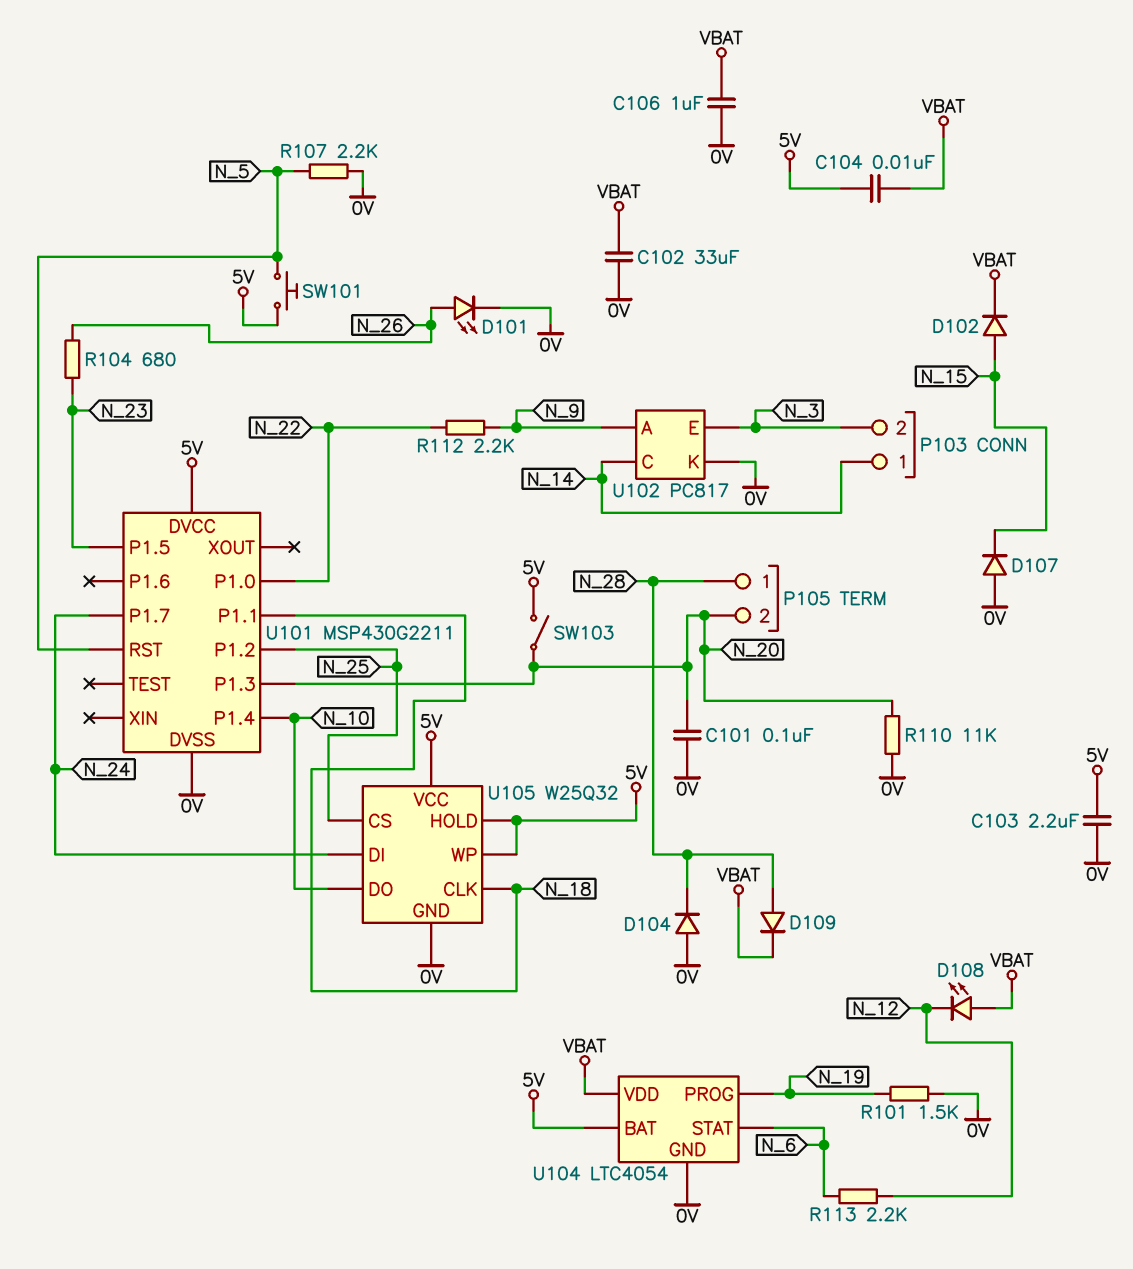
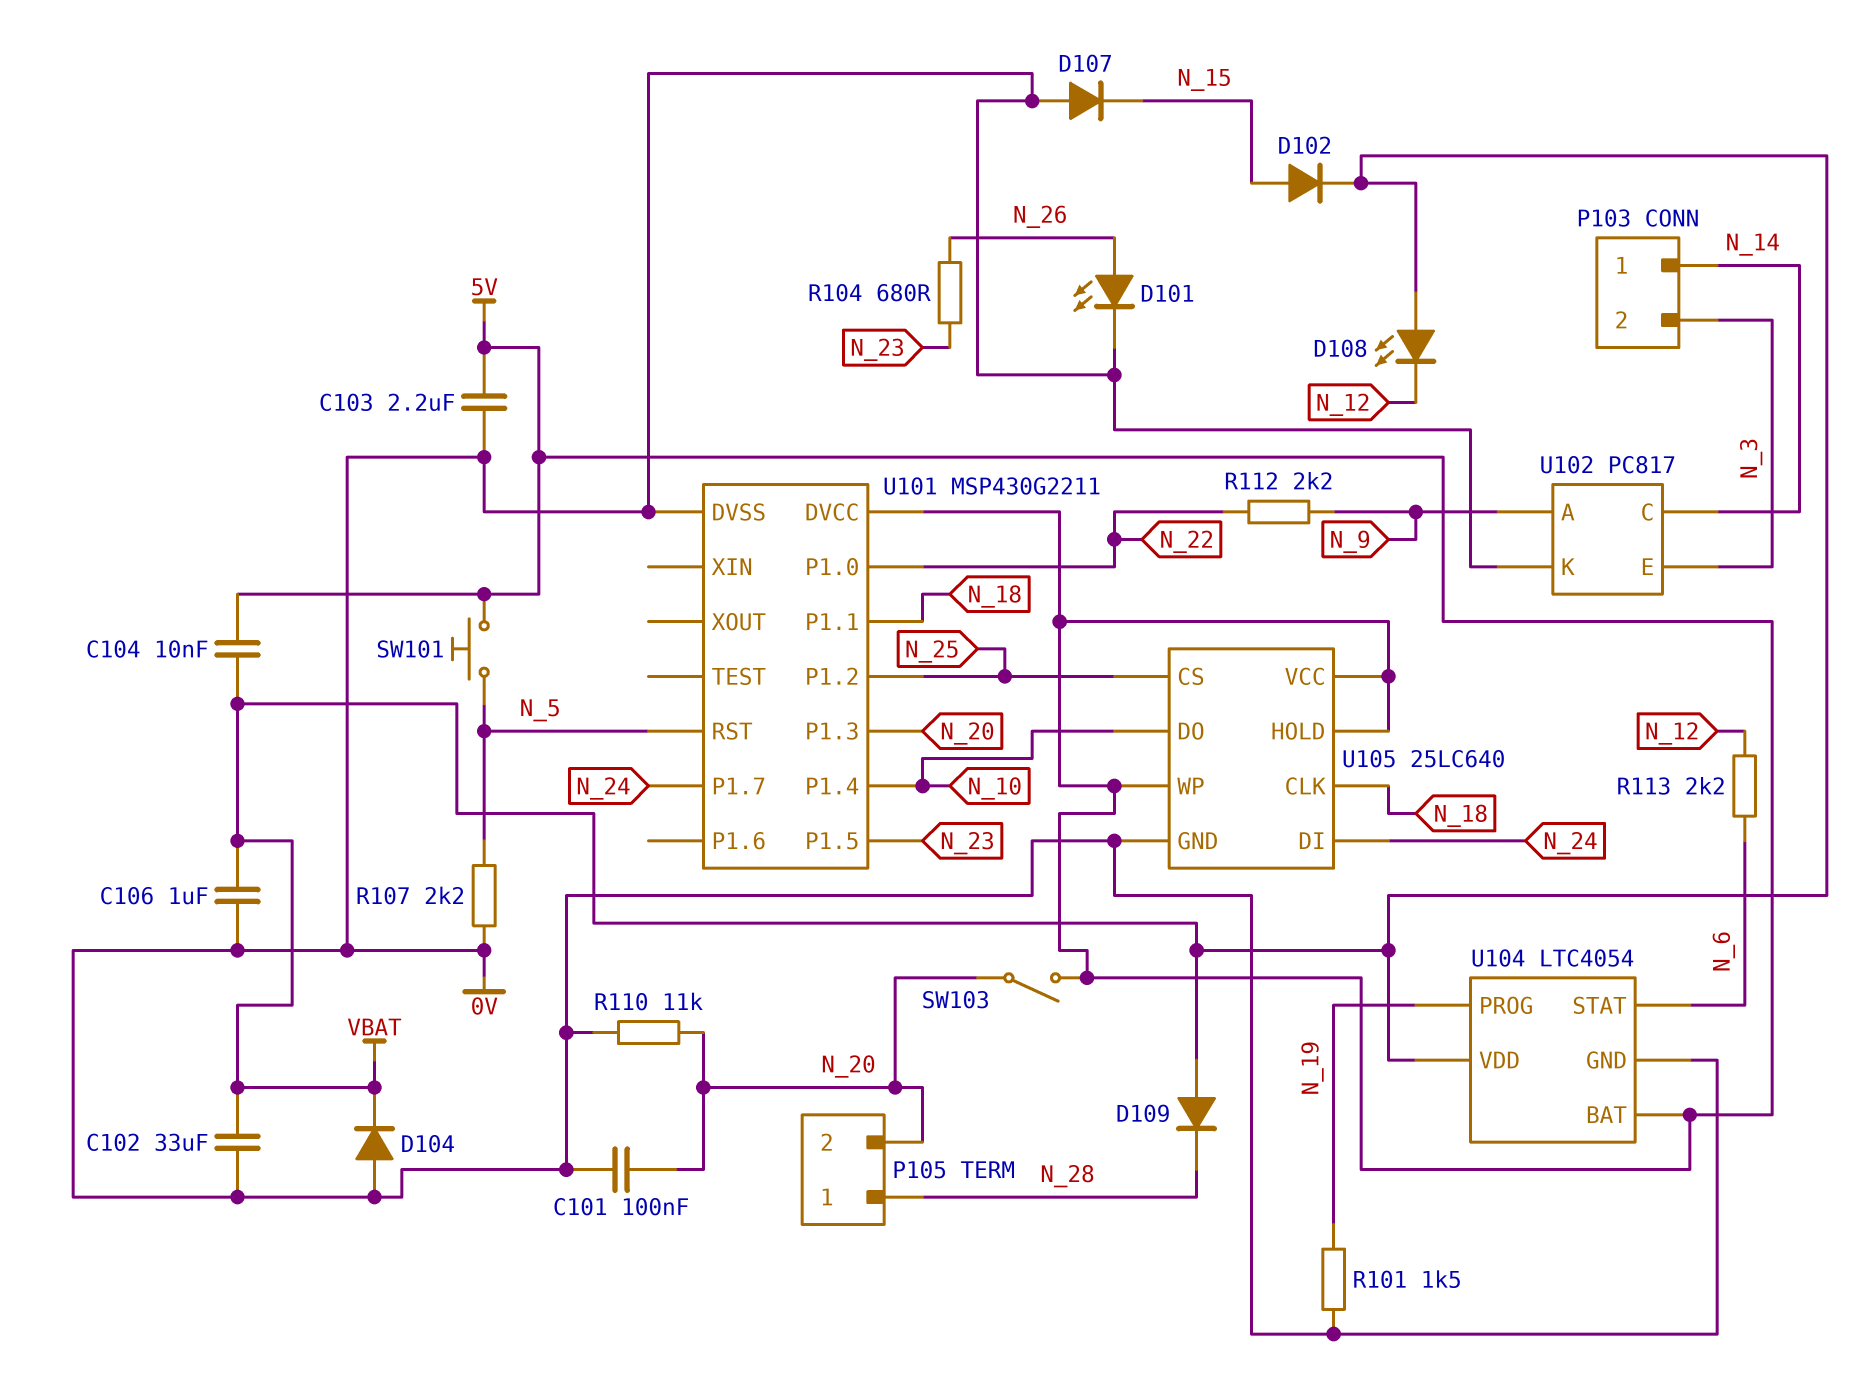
D104: diode (A 0V, K N_28) -> diode (A 0V, K VBAT)
D109: diode (A N_28, K VBAT) -> diode (A VBAT, K N_28)
U105: W25Q32 -> 25LC640

